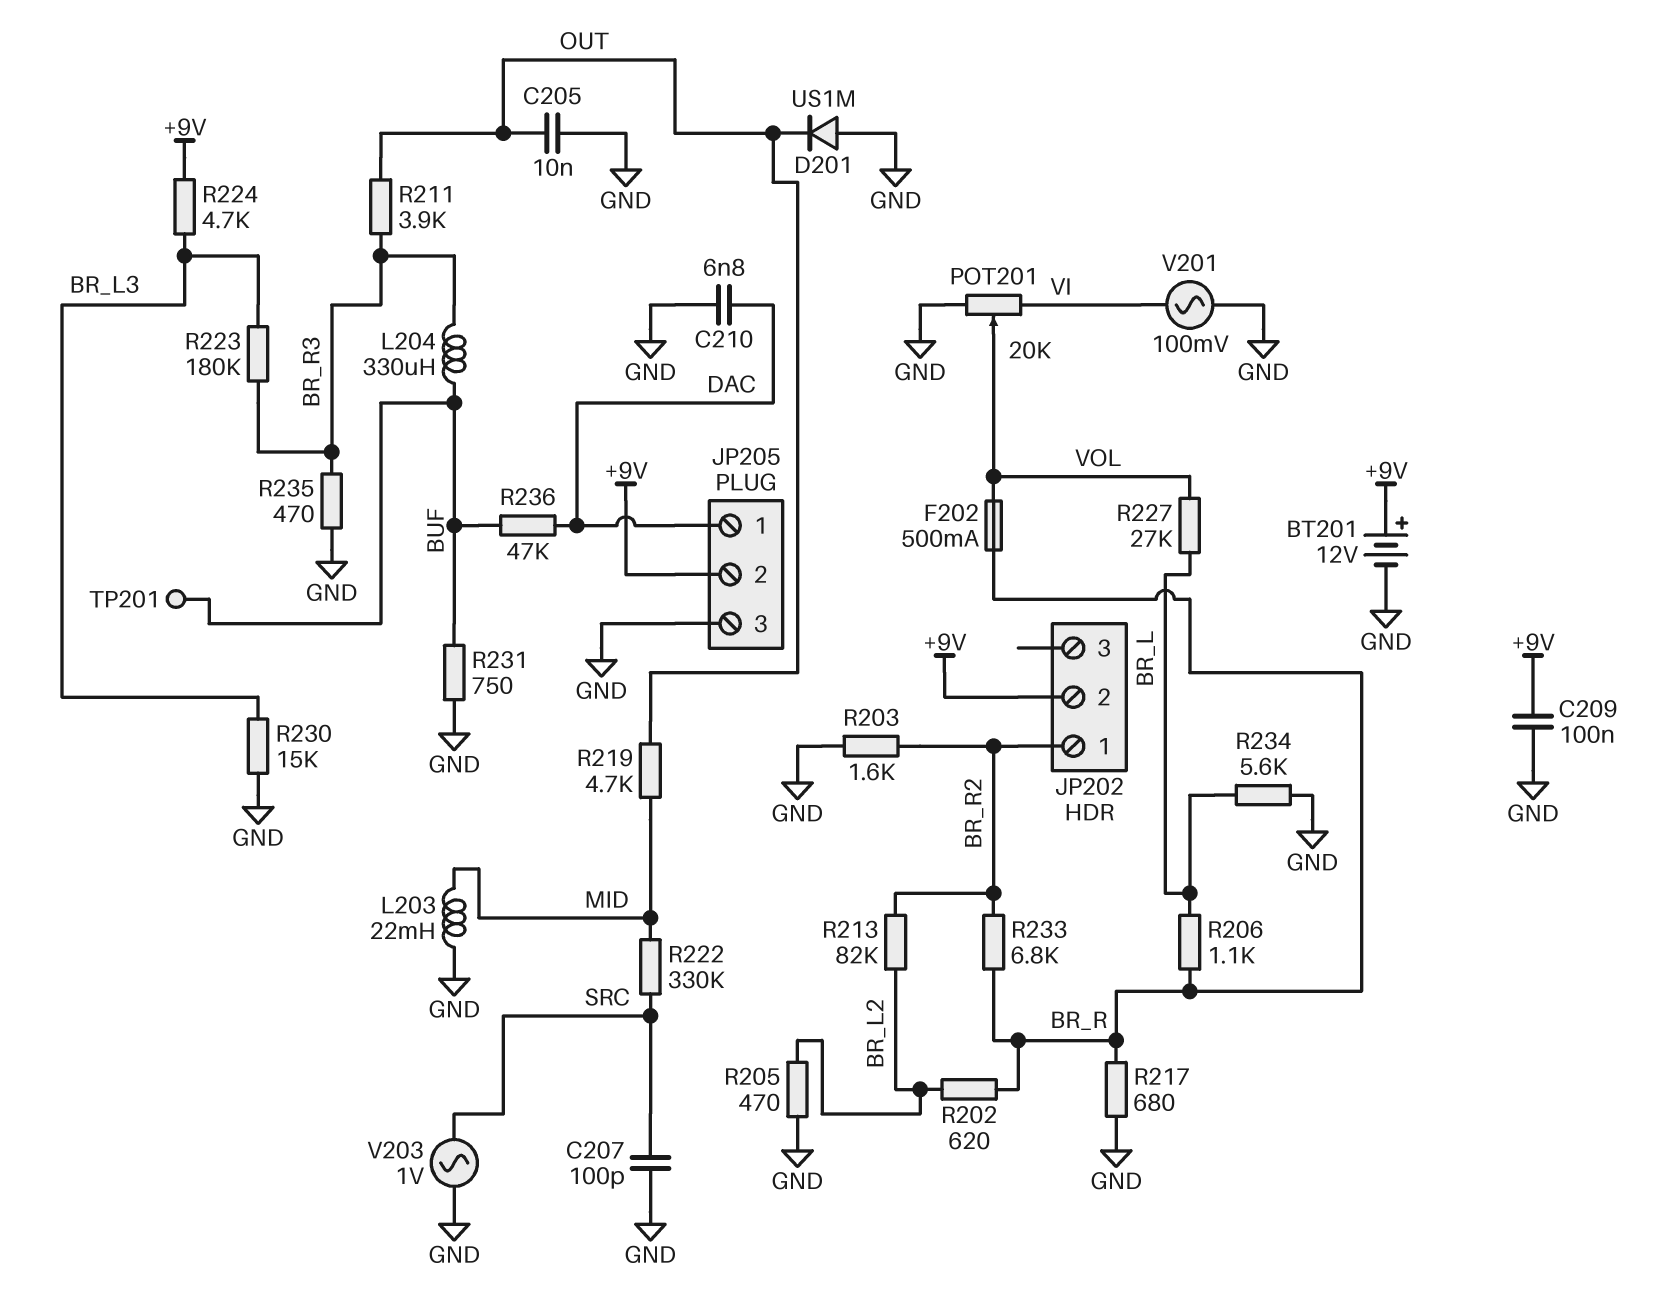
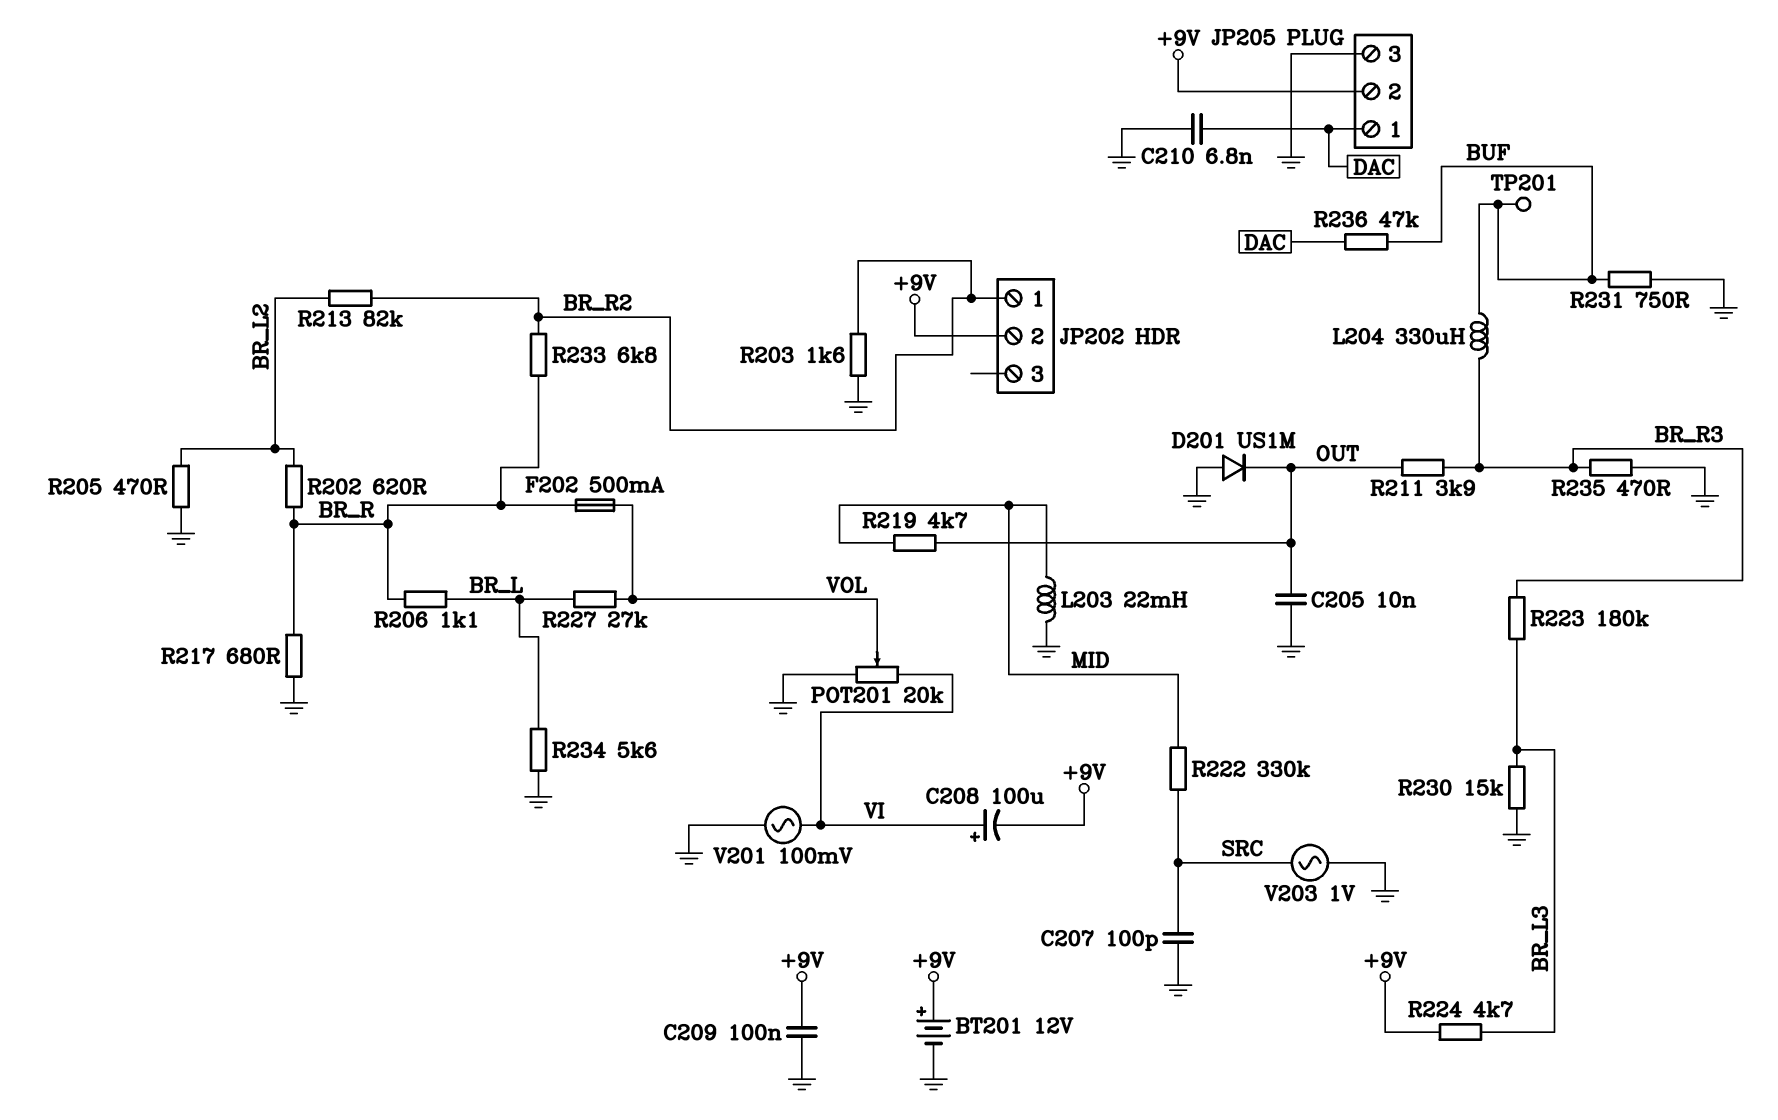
C208: none -> 100uF (plus VI, minus +9V)

